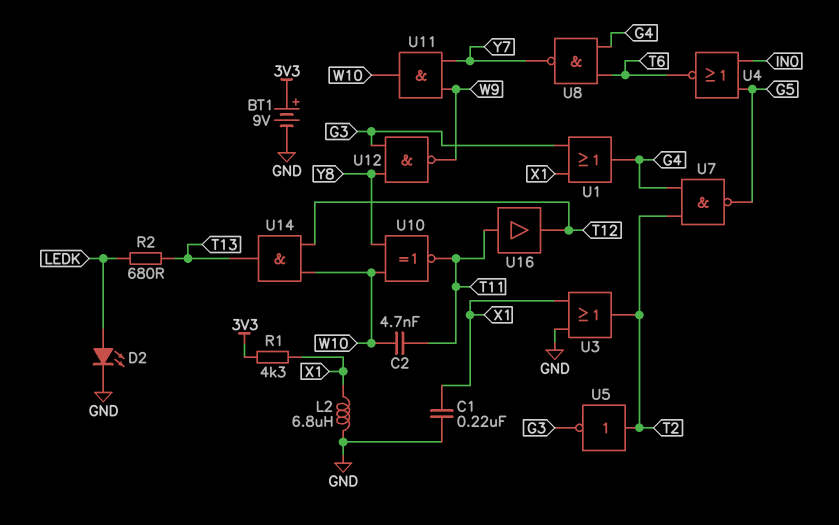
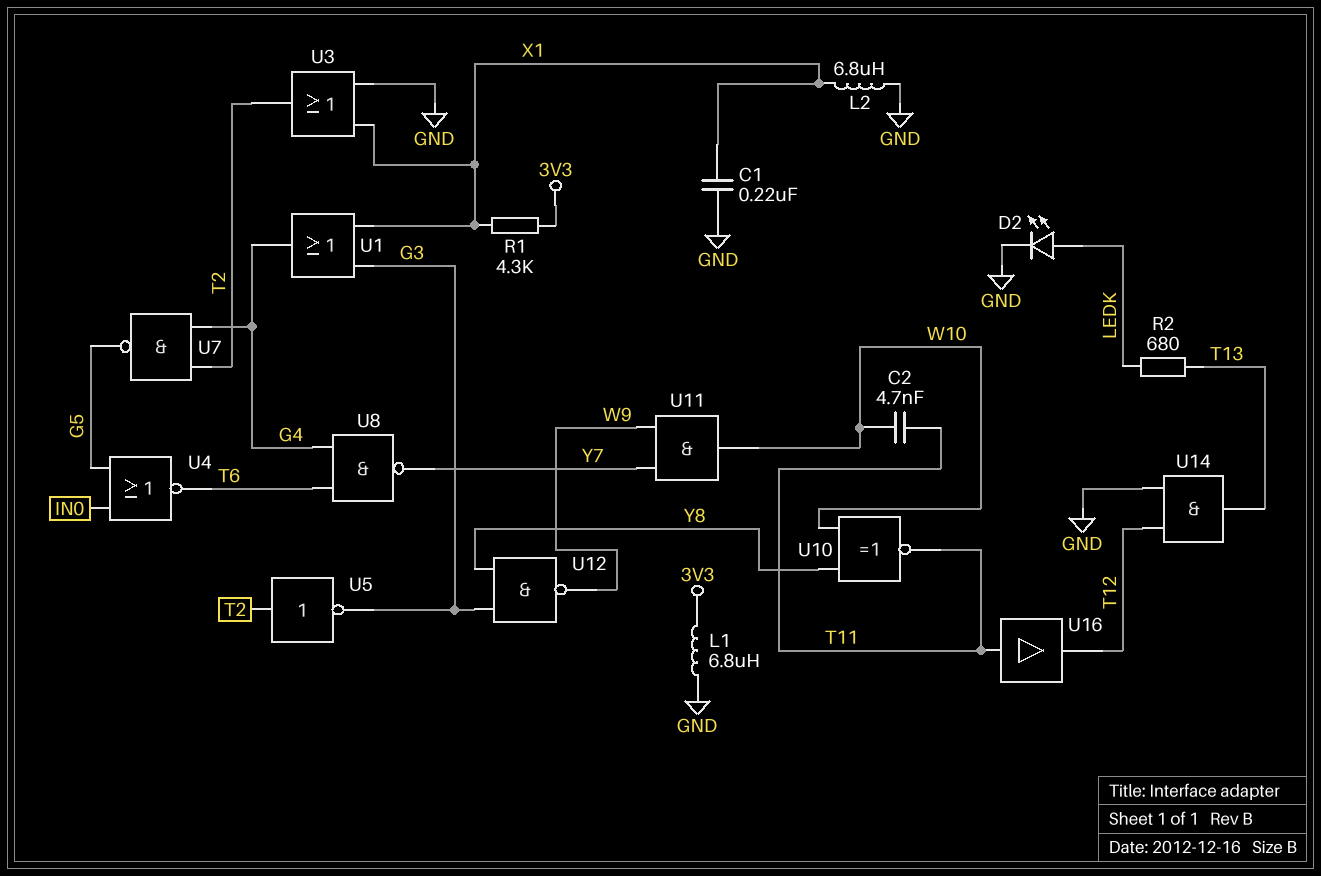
BT1: 9V (plus 3V3, minus GND) -> none
L1: none -> 6.8uH (3V3, GND)
U14: AND (in T12, in W10, out T13) -> AND (in GND, in T12, out T13)

